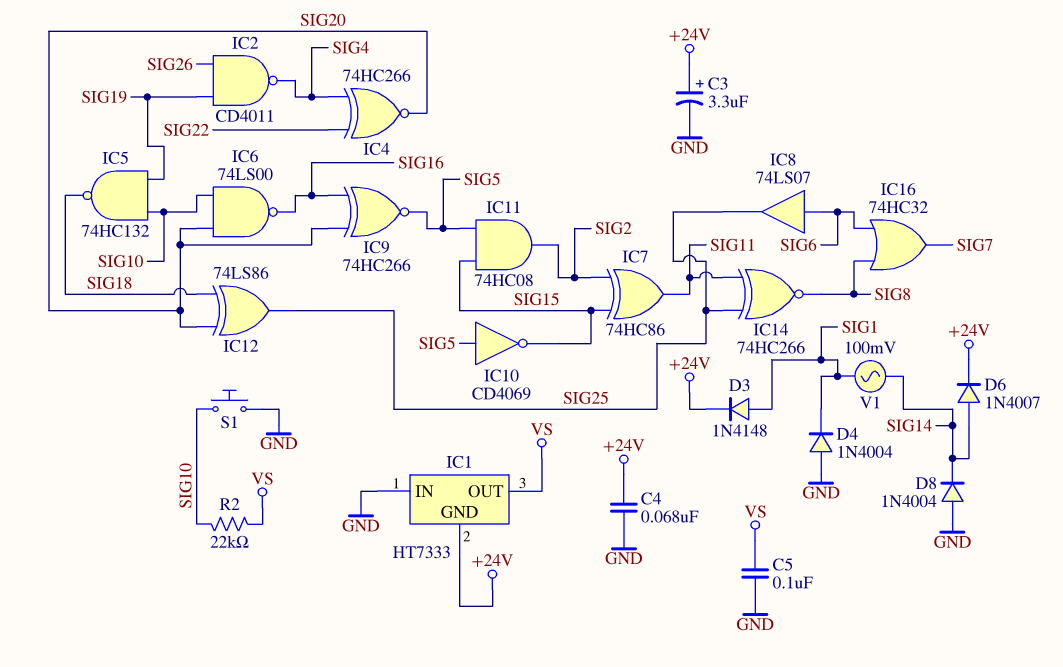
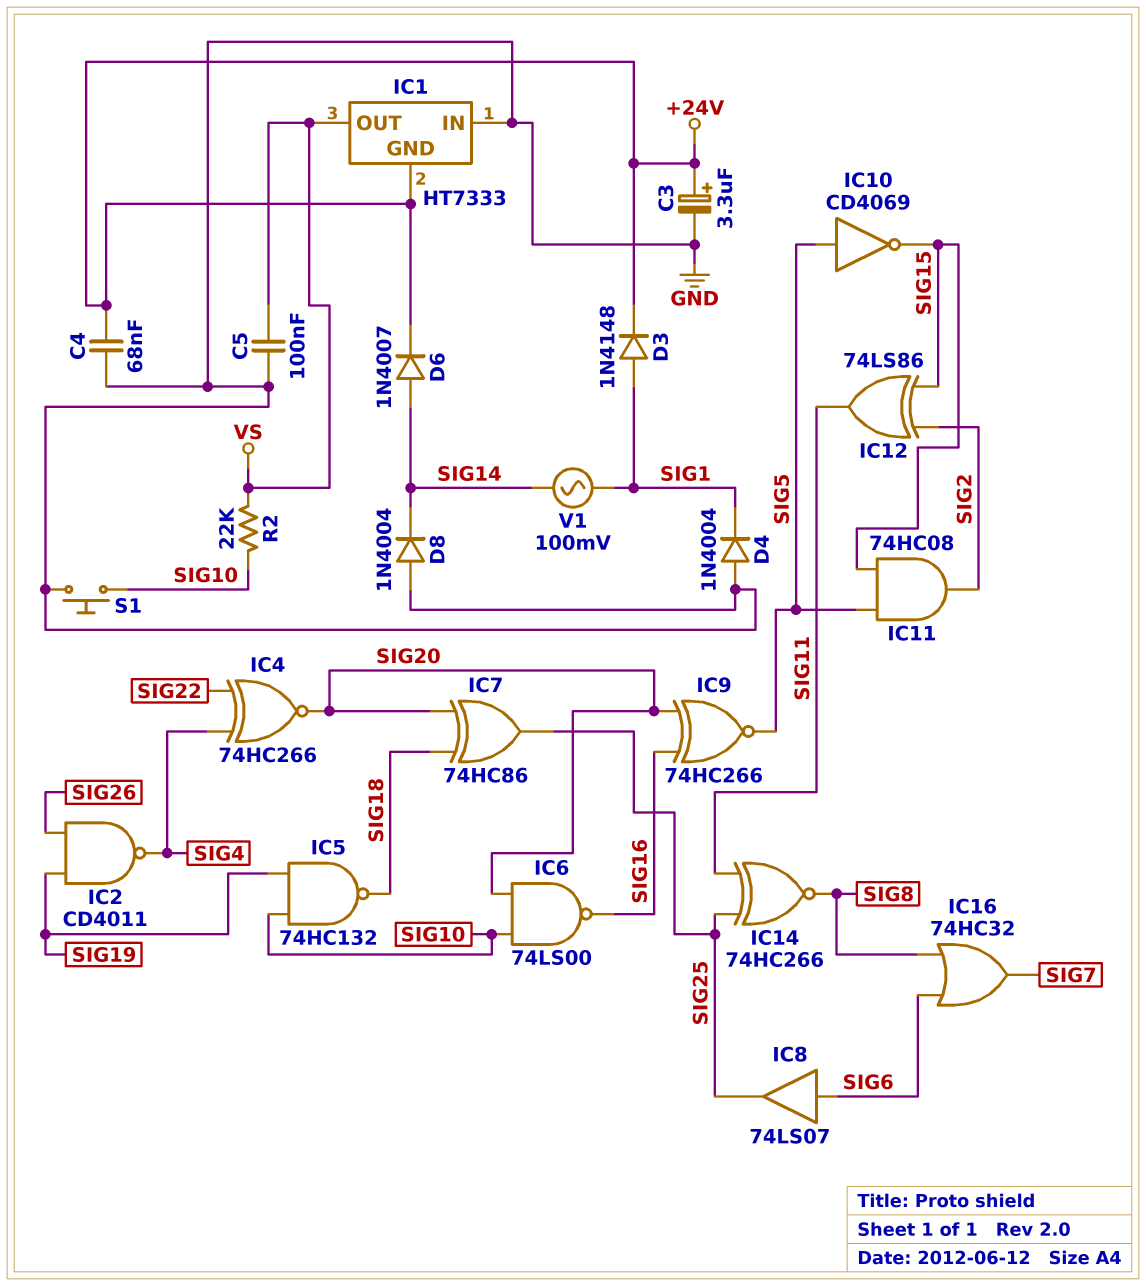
IC7: XOR 74HC86 (in SIG2, in SIG15, out SIG11) -> XOR 74HC86 (in SIG18, in SIG20, out SIG25)
IC12: XOR 74LS86 (in SIG18, in SIG20, out SIG25) -> XOR 74LS86 (in SIG2, in SIG15, out SIG11)

